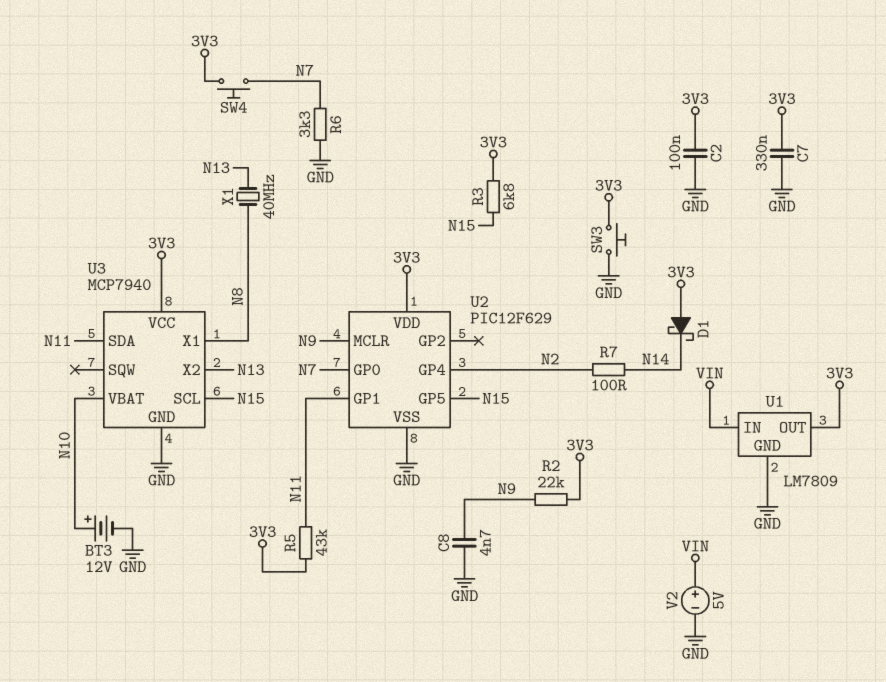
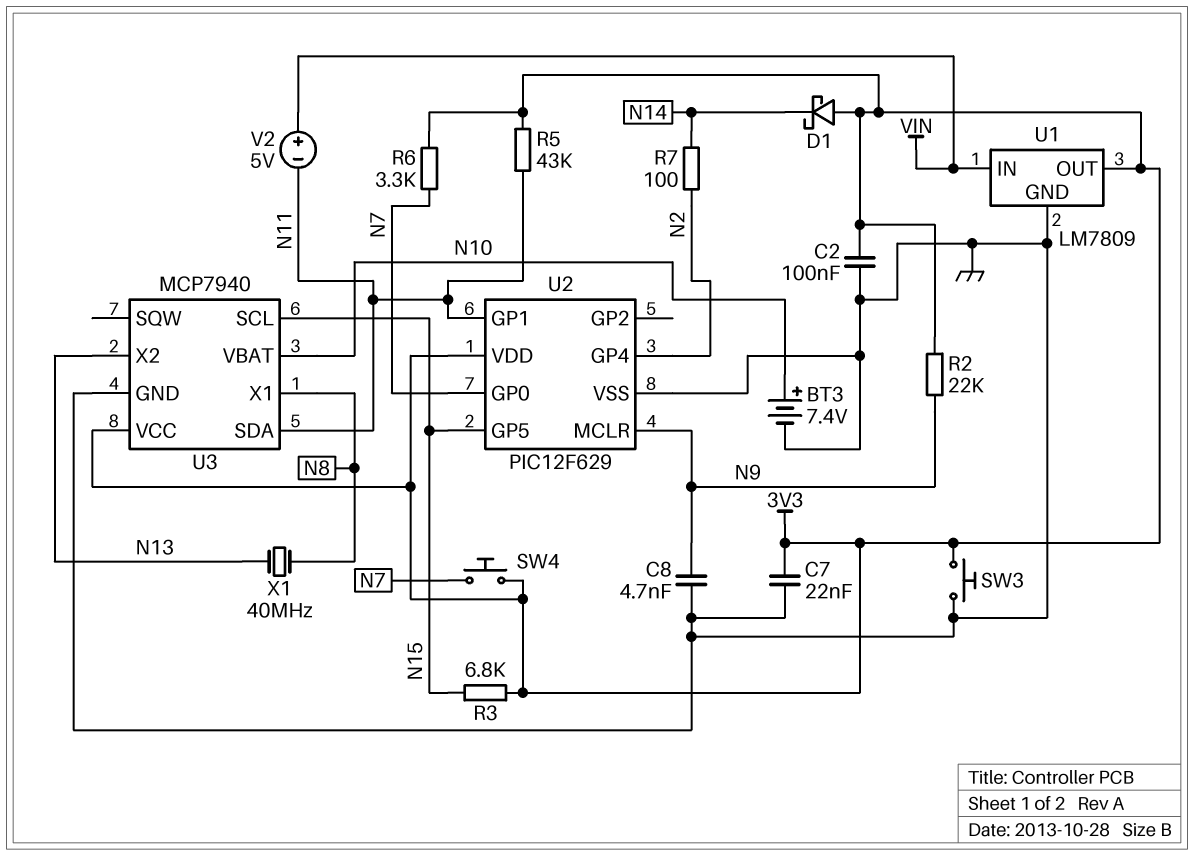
BT3: 12V (plus N10, minus GND) -> 7.4V (plus N10, minus GND)
C7: 330nF (3V3, GND) -> 22nF (3V3, GND)
R6: 3.3k (GND, N7) -> 3.3k (3V3, N7)
V2: 5V (plus VIN, minus GND) -> 5V (plus VIN, minus N11)

